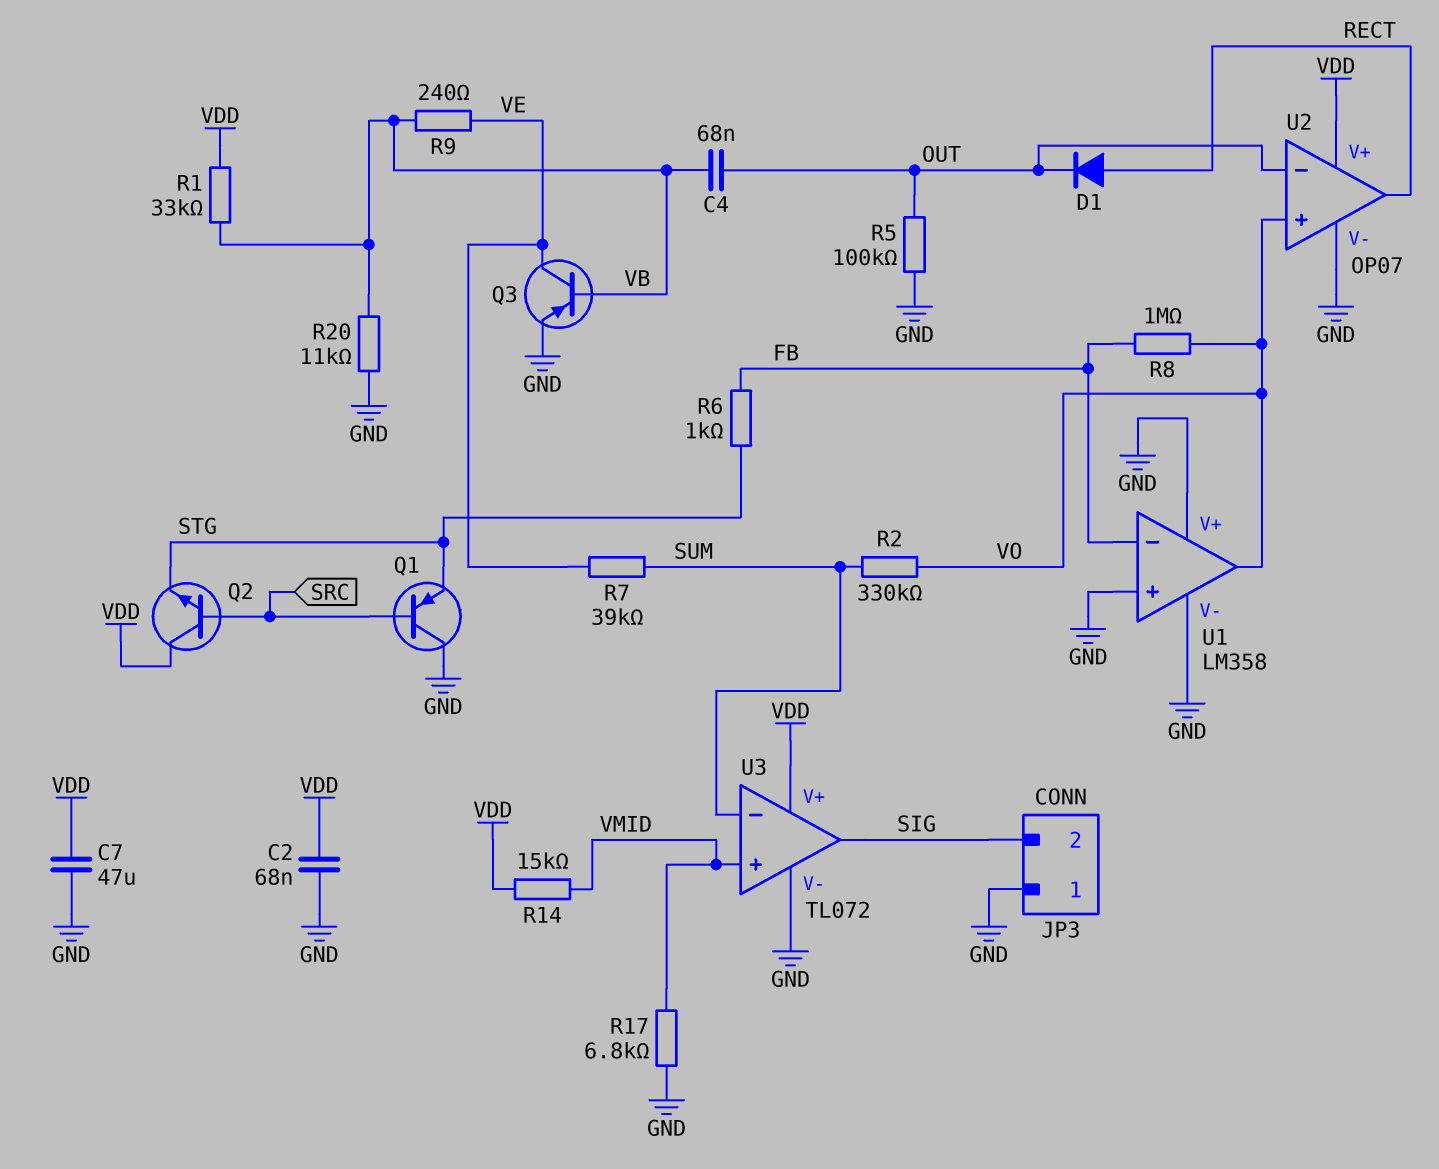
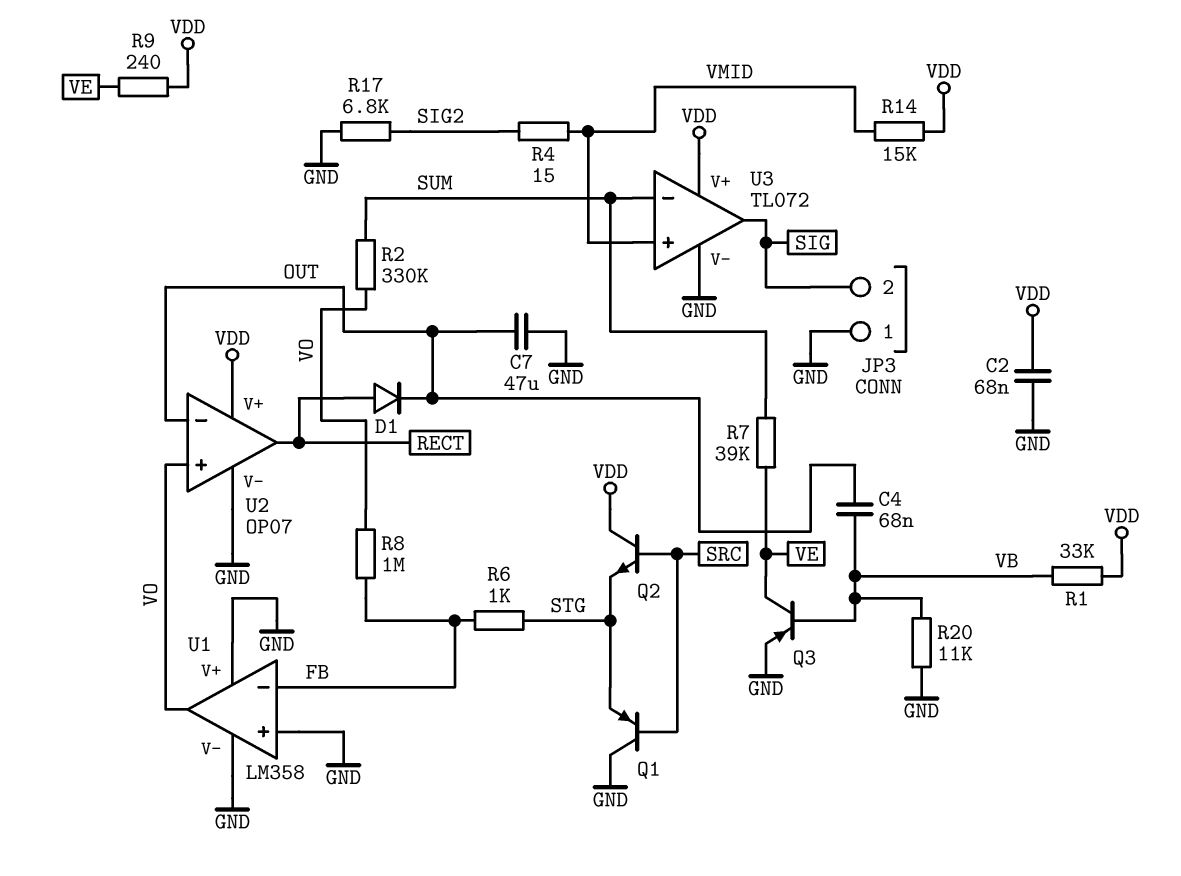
C7: 47uF (GND, VDD) -> 47uF (GND, OUT)
R4: none -> 15 (SIG2, VMID)
R5: 100k (GND, OUT) -> none
R9: 240 (VB, VE) -> 240 (VDD, VE)
R17: 6.8k (GND, VMID) -> 6.8k (GND, SIG2)

